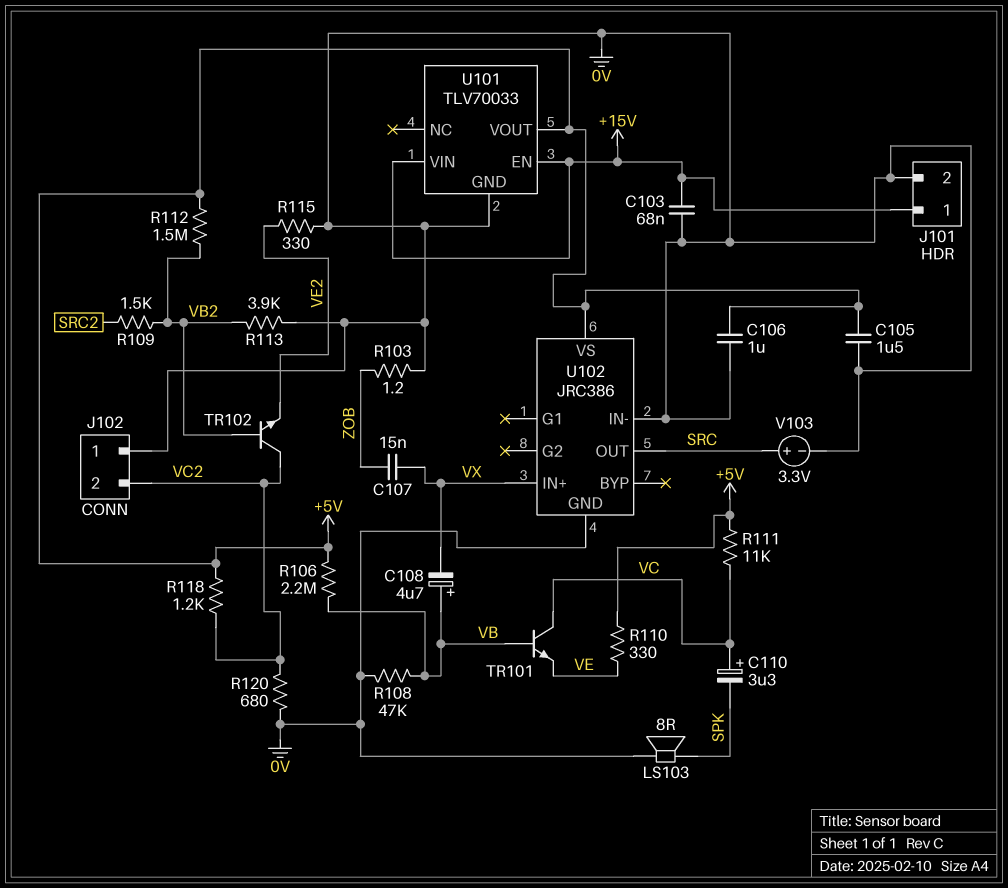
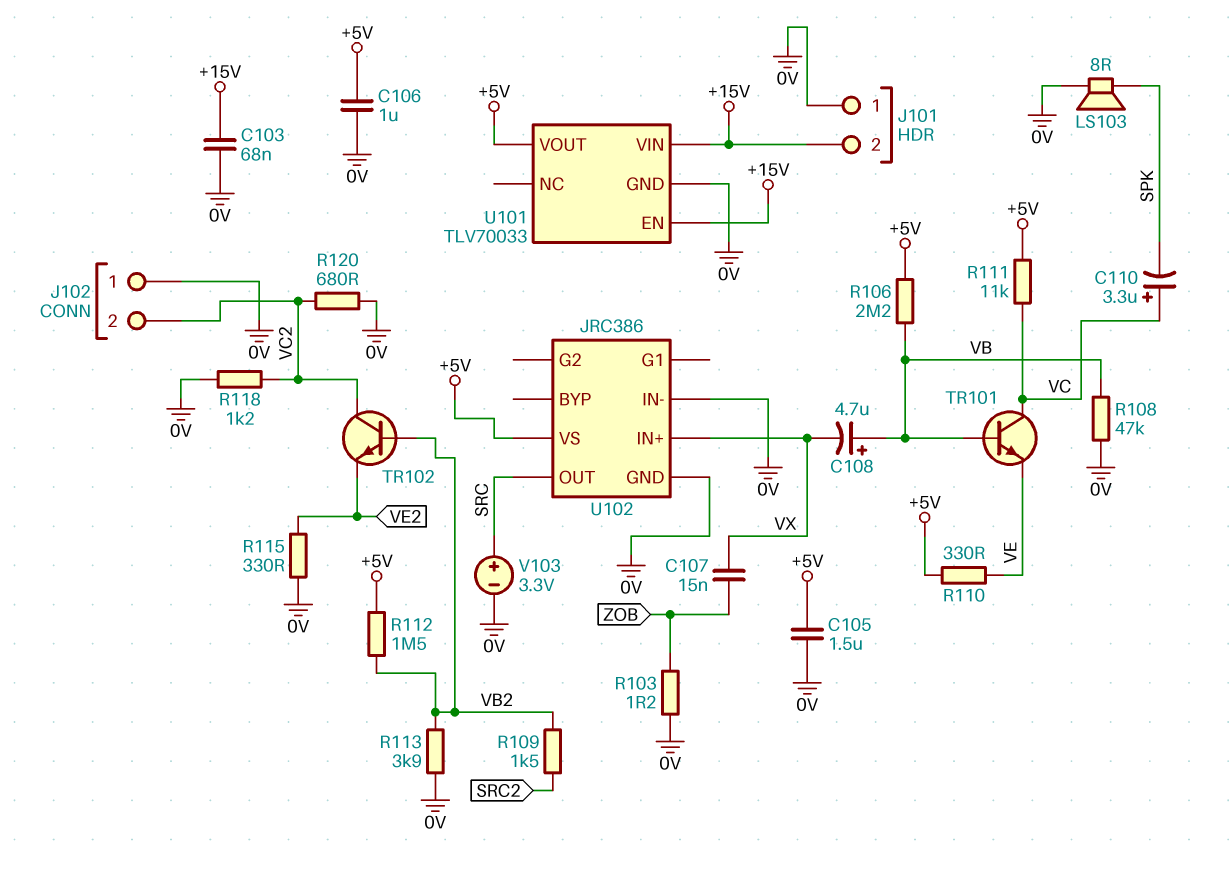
J101 pin 1: +15V -> 0V
J101 pin 2: 0V -> +15V
R118: 1.2k (+5V, VC2) -> 1.2k (0V, VC2)

